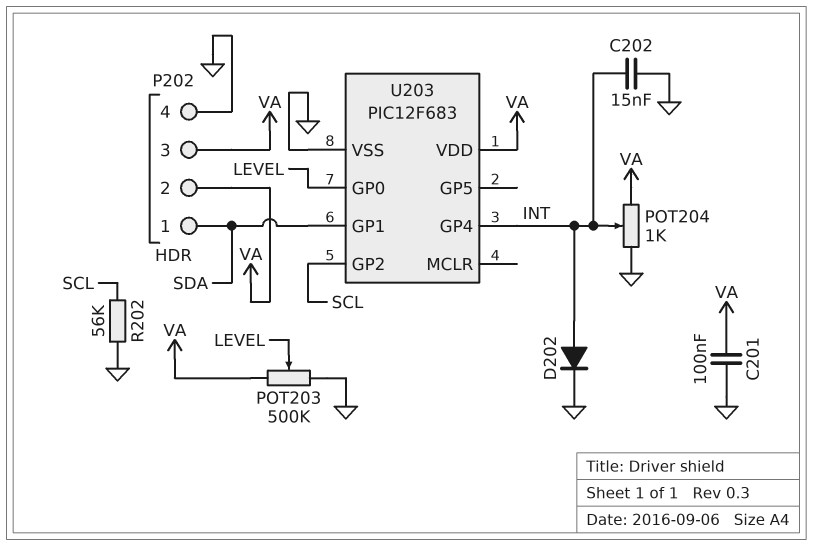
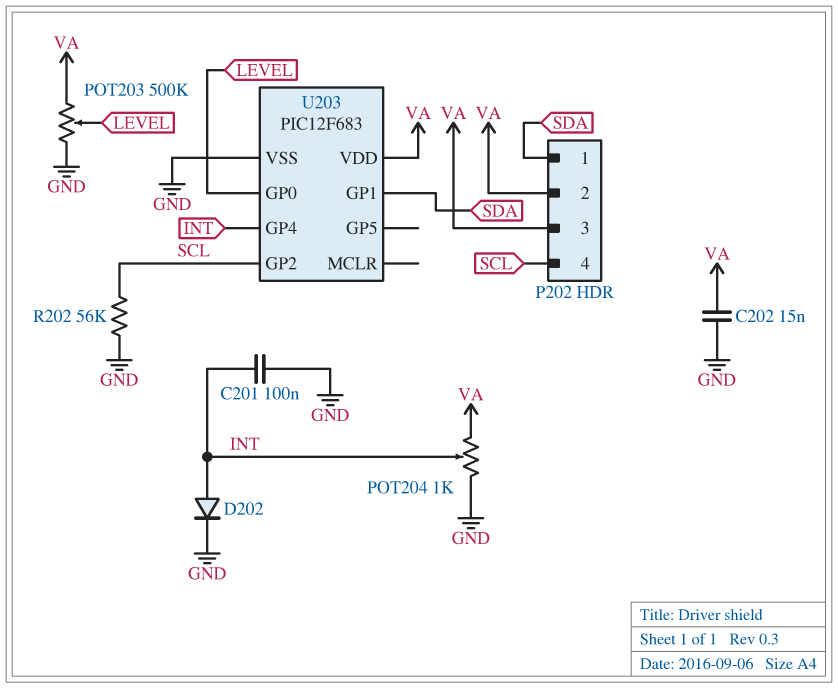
C201: 100nF (GND, VA) -> 100nF (GND, INT)
C202: 15nF (GND, INT) -> 15nF (GND, VA)
P202 pin 4: GND -> SCL

